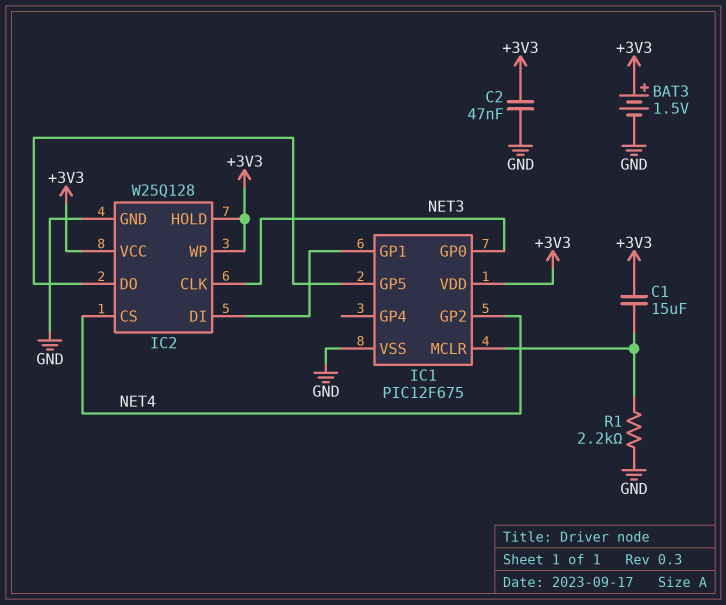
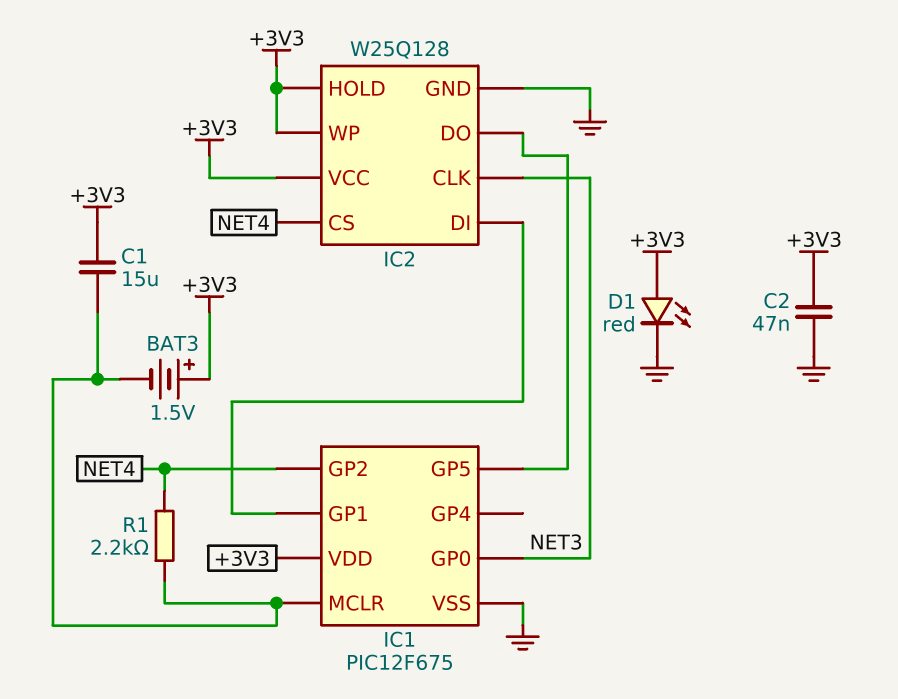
BAT3: 1.5V (plus +3V3, minus GND) -> 1.5V (plus +3V3, minus IC1/MCLR)
D1: none -> LED red (A +3V3, K GND)
R1: 2.2k (GND, IC1/MCLR) -> 2.2k (IC1/MCLR, NET4)

